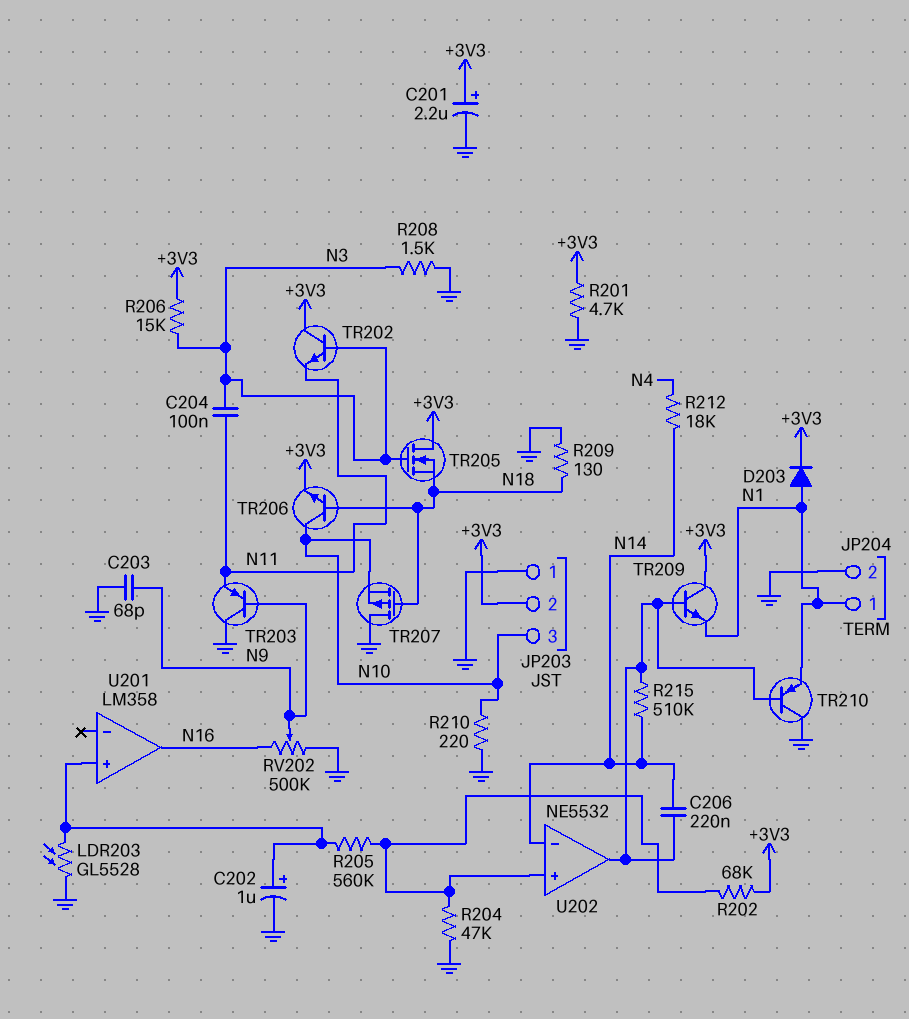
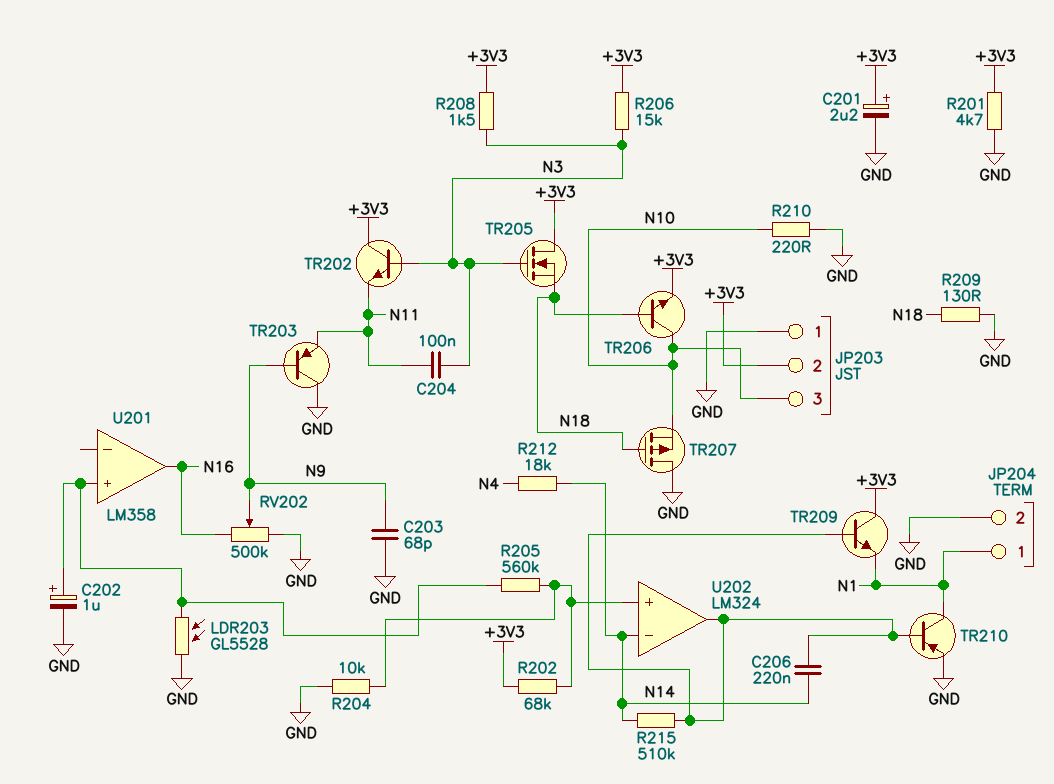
D203: diode (A N1, K +3V3) -> none
R204: 47k (GND, U202/in+) -> 10k (GND, U202/in+)
R208: 1.5k (GND, N3) -> 1.5k (+3V3, N3)
TR210: PNP (B U202/out, C GND, E N1) -> PNP (B U202/out, C N1, E GND)
U202: NE5532 -> LM324

